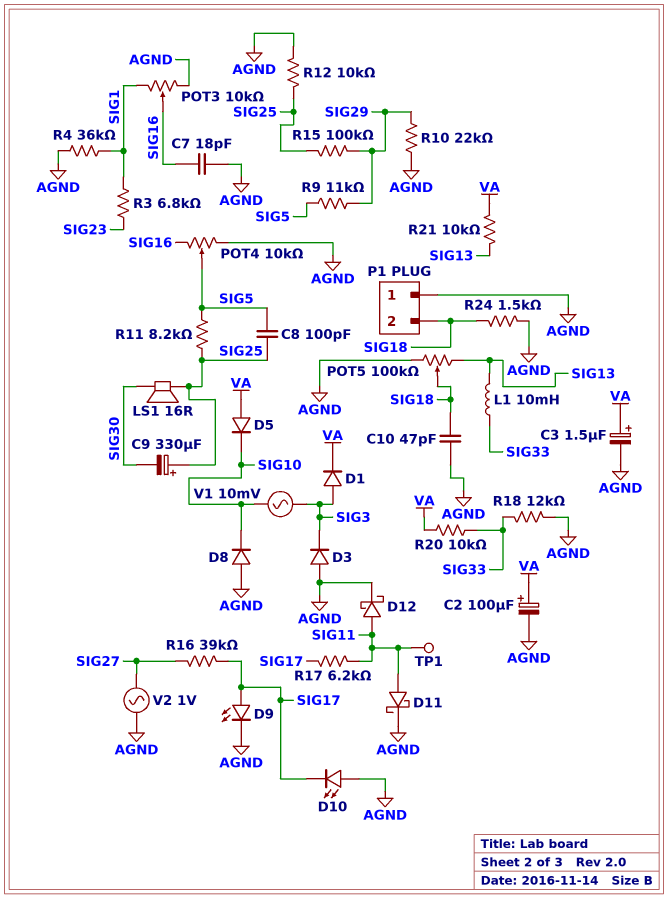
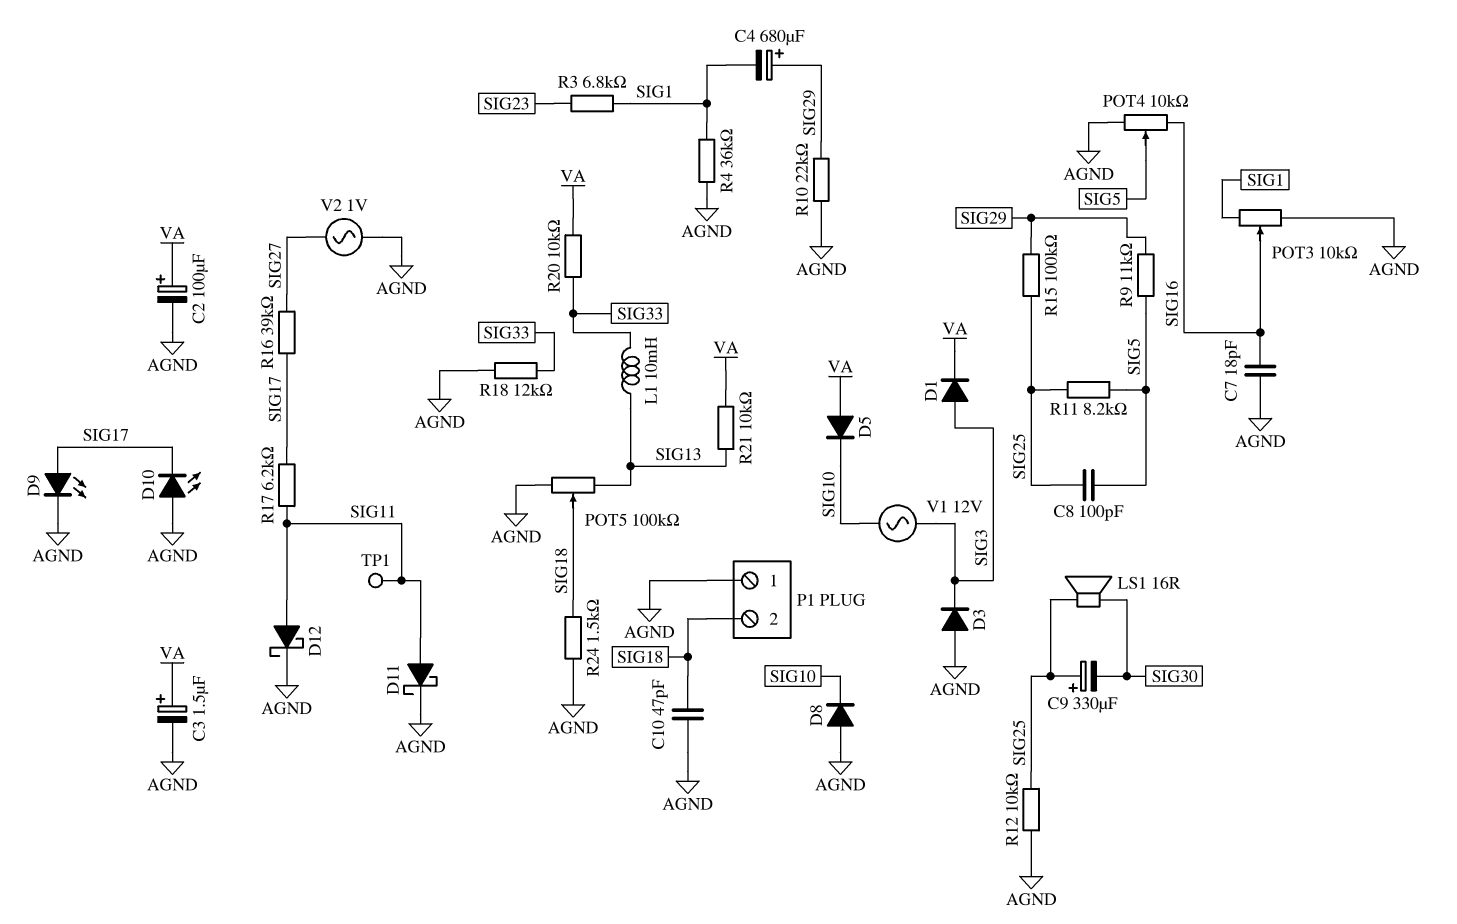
C4: none -> 680uF (plus SIG29, minus SIG1)
V1: AC 10mV (SIG3, SIG10) -> AC 12V (SIG3, SIG10)

